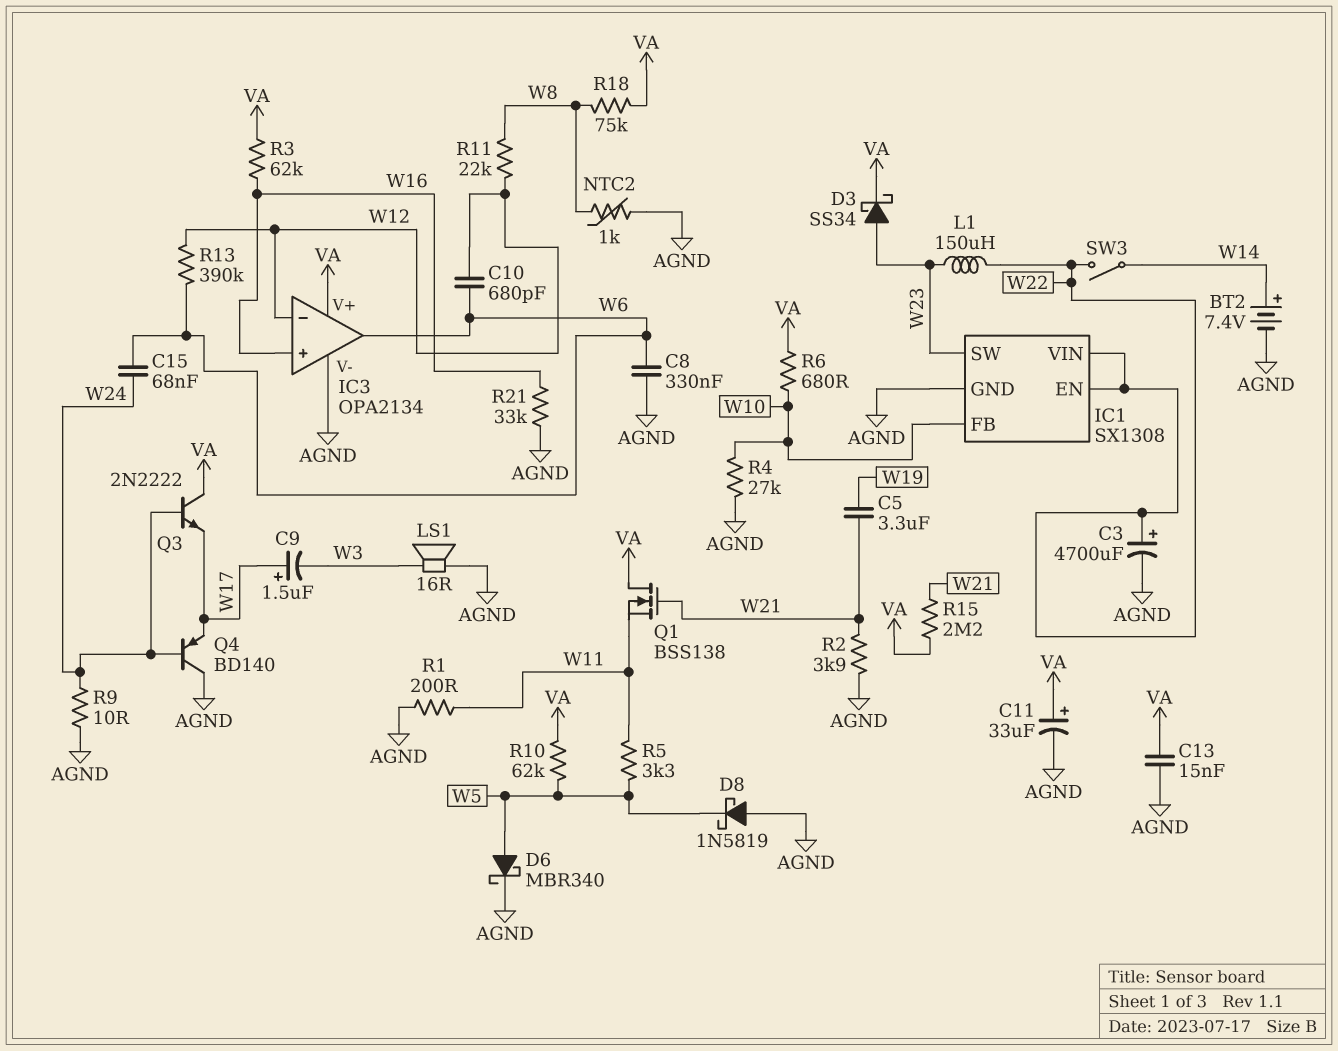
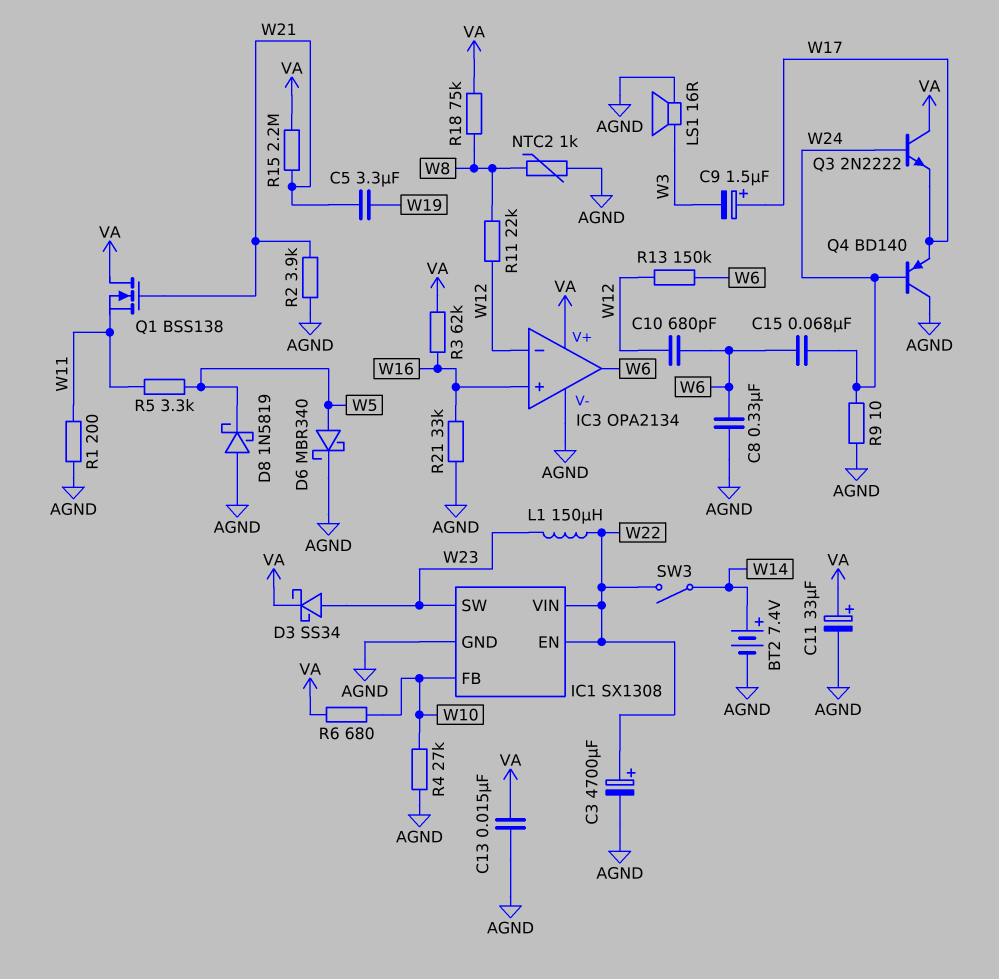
R10: 62k (VA, W5) -> none
R13: 390k (W6, W12) -> 150k (W6, W12)

